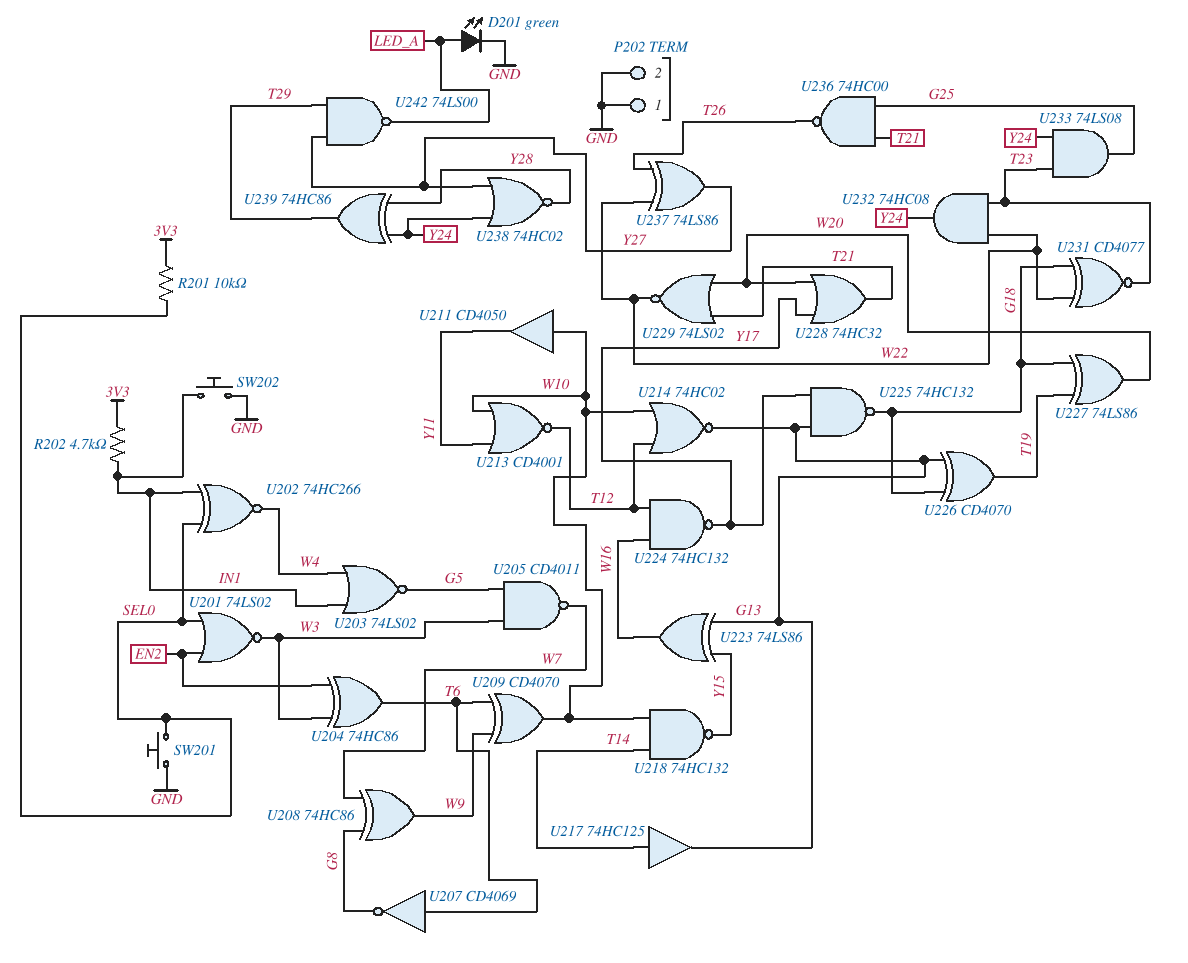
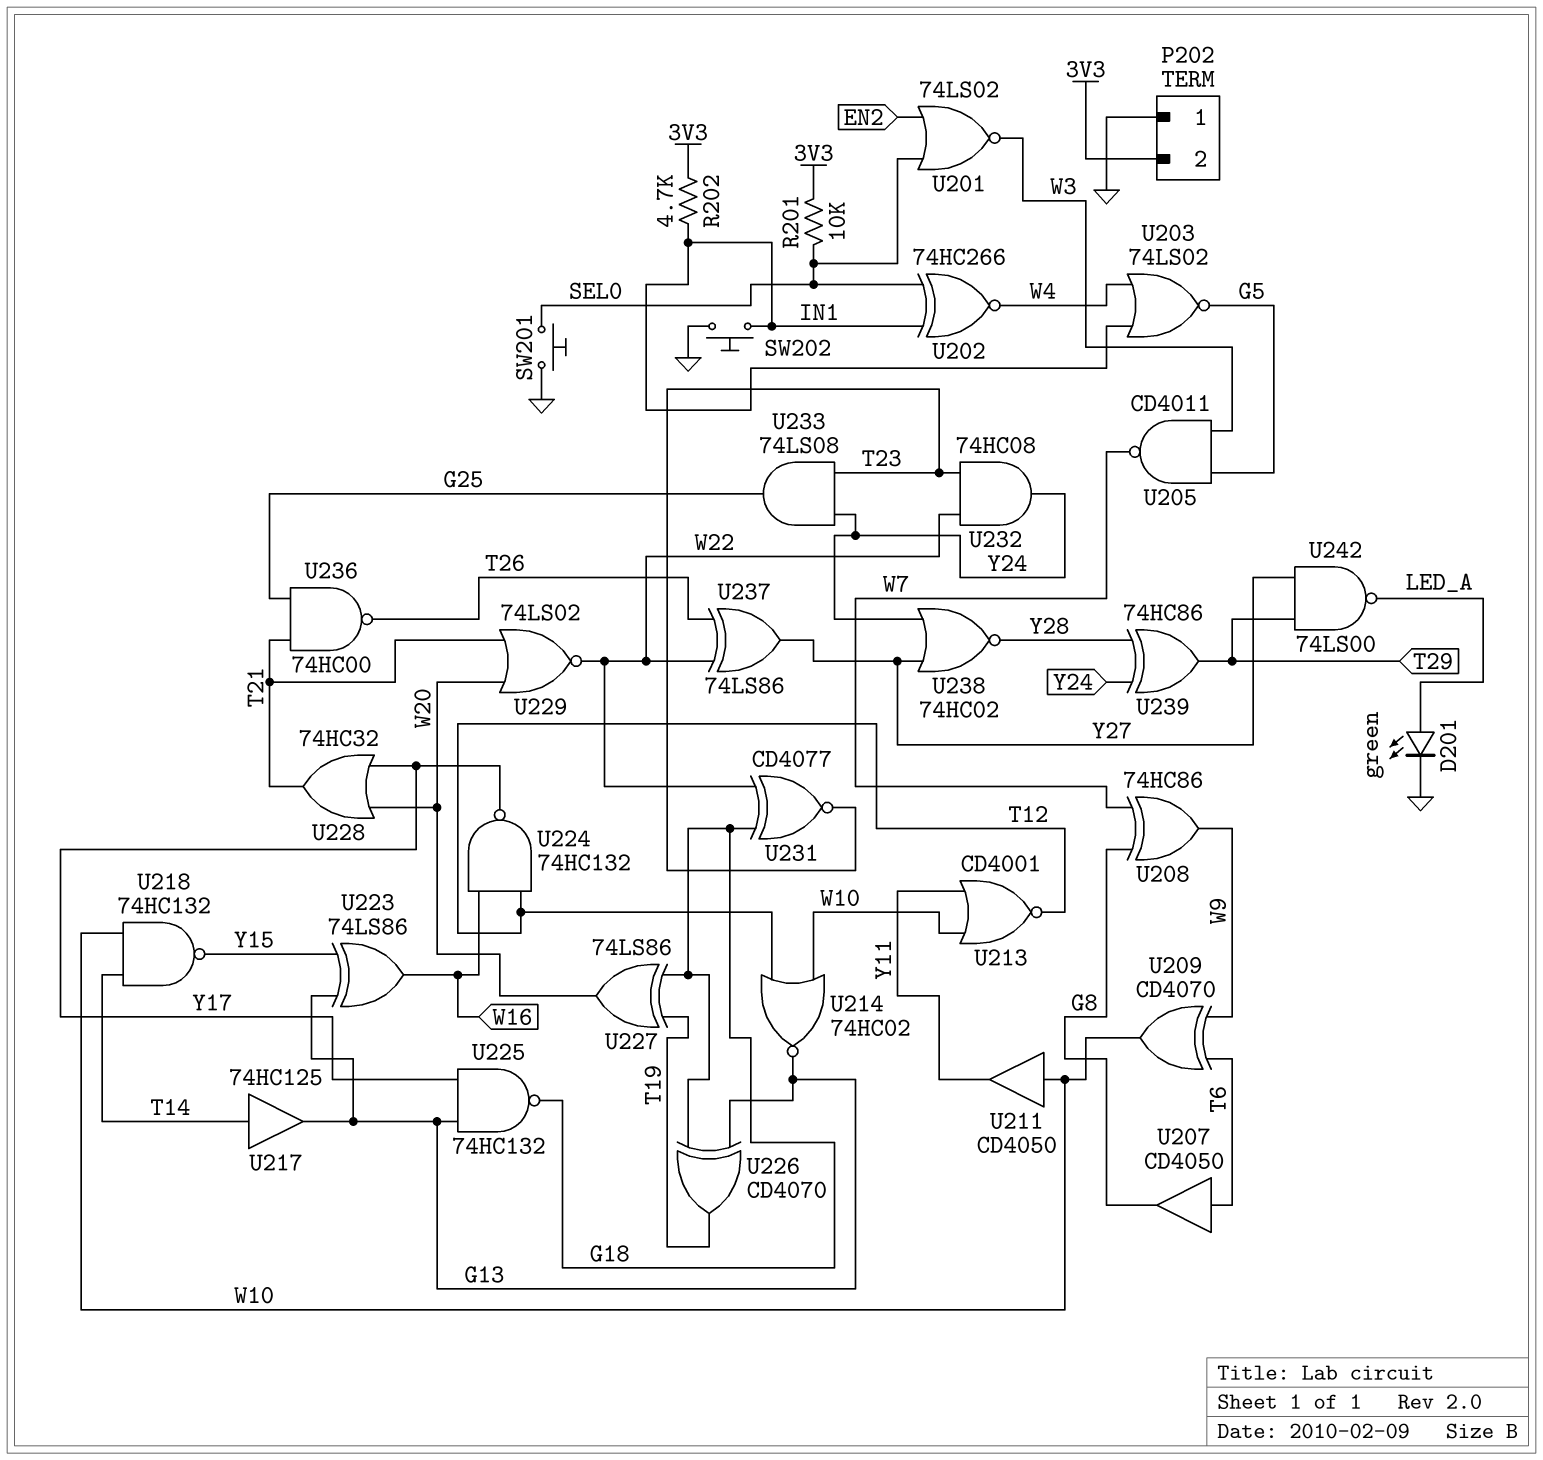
P202 pin 2: GND -> 3V3
U204: XOR 74HC86 (in EN2, in W3, out T6) -> none
U207: NOT CD4069 (in T6, out G8) -> buffer CD4050 (in T6, out G8)

